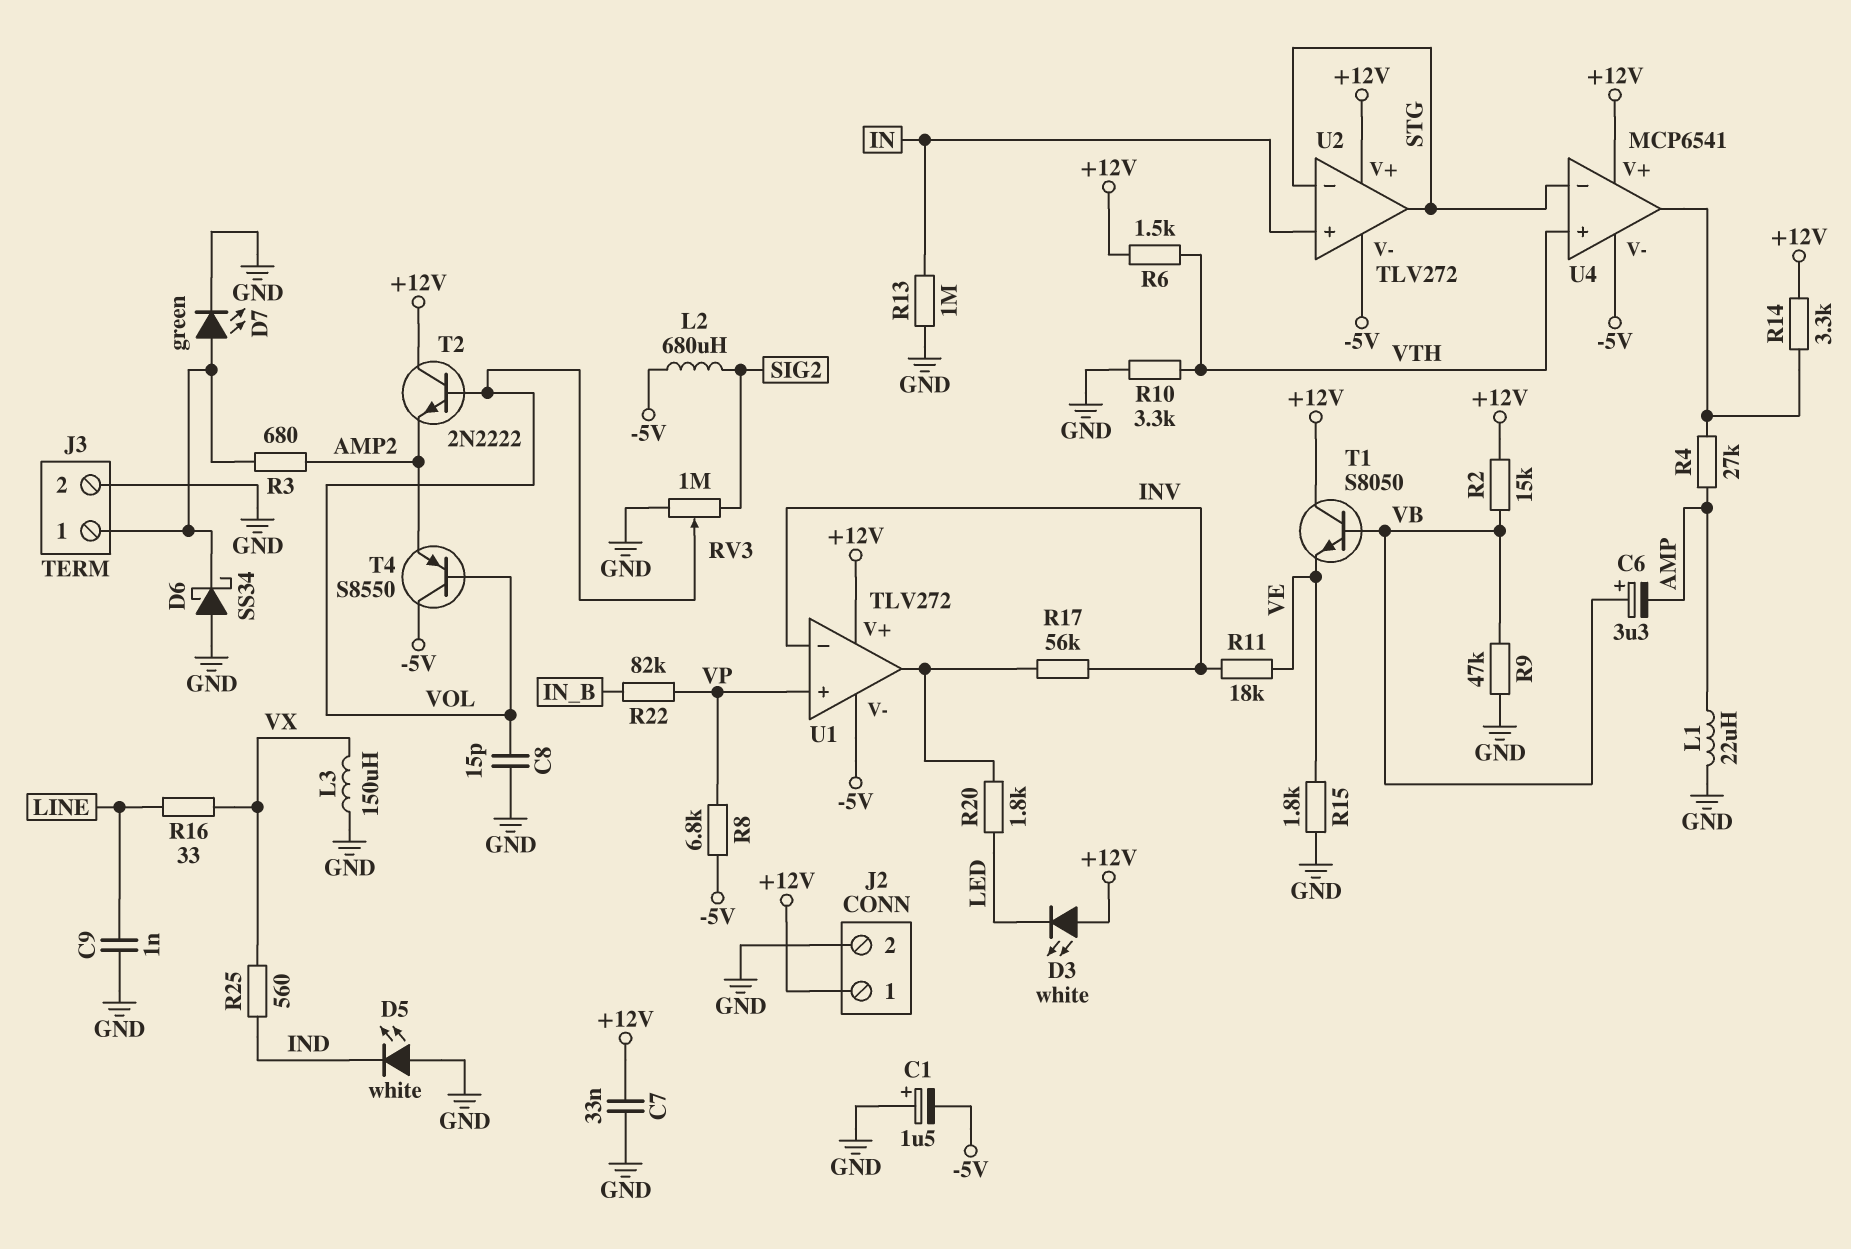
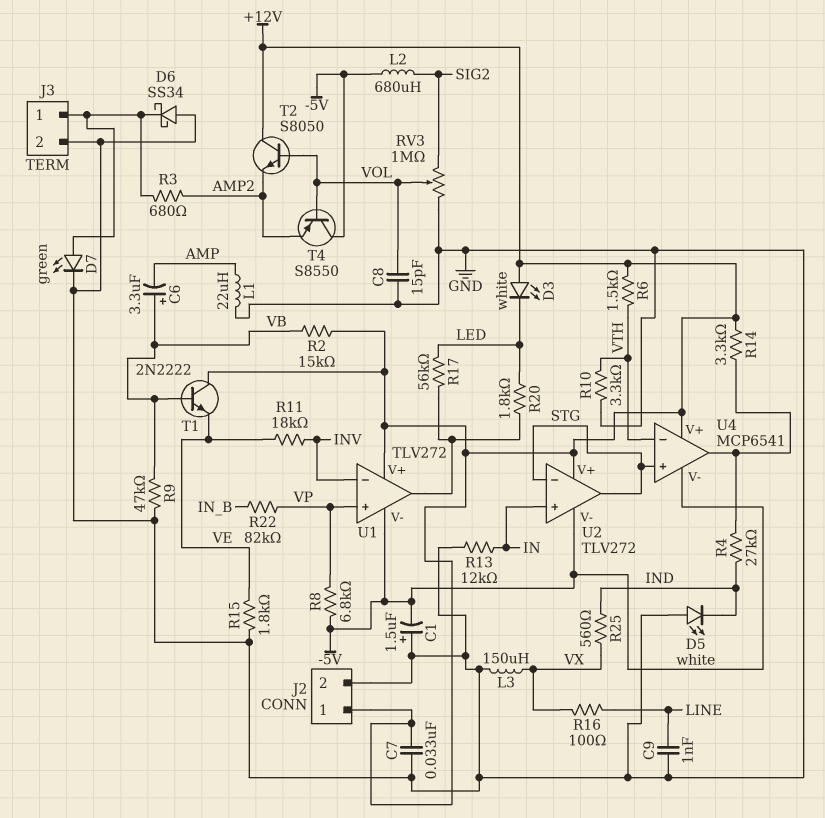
R4: 27k (AMP, U4/out) -> 27k (IND, U4/out)
R13: 1M (GND, IN) -> 12k (GND, IN)
R16: 33 (LINE, VX) -> 100 (LINE, VX)
R17: 56k (INV, U1/out) -> 56k (LED, U1/out)
T1: NPN S8050 (B VB, C +12V, E VE) -> NPN 2N2222 (B VB, C +12V, E VE)
T2: NPN 2N2222 (B VOL, C +12V, E AMP2) -> NPN S8050 (B VOL, C +12V, E AMP2)
U4 pin in+: VTH -> STG
U4 pin in-: STG -> VTH

